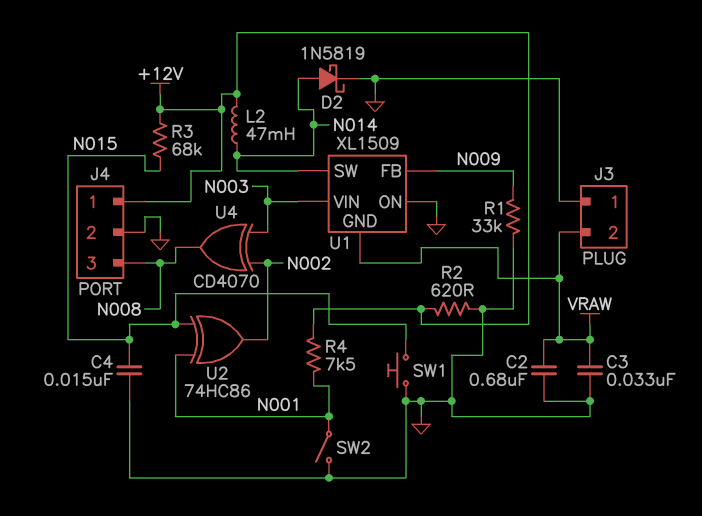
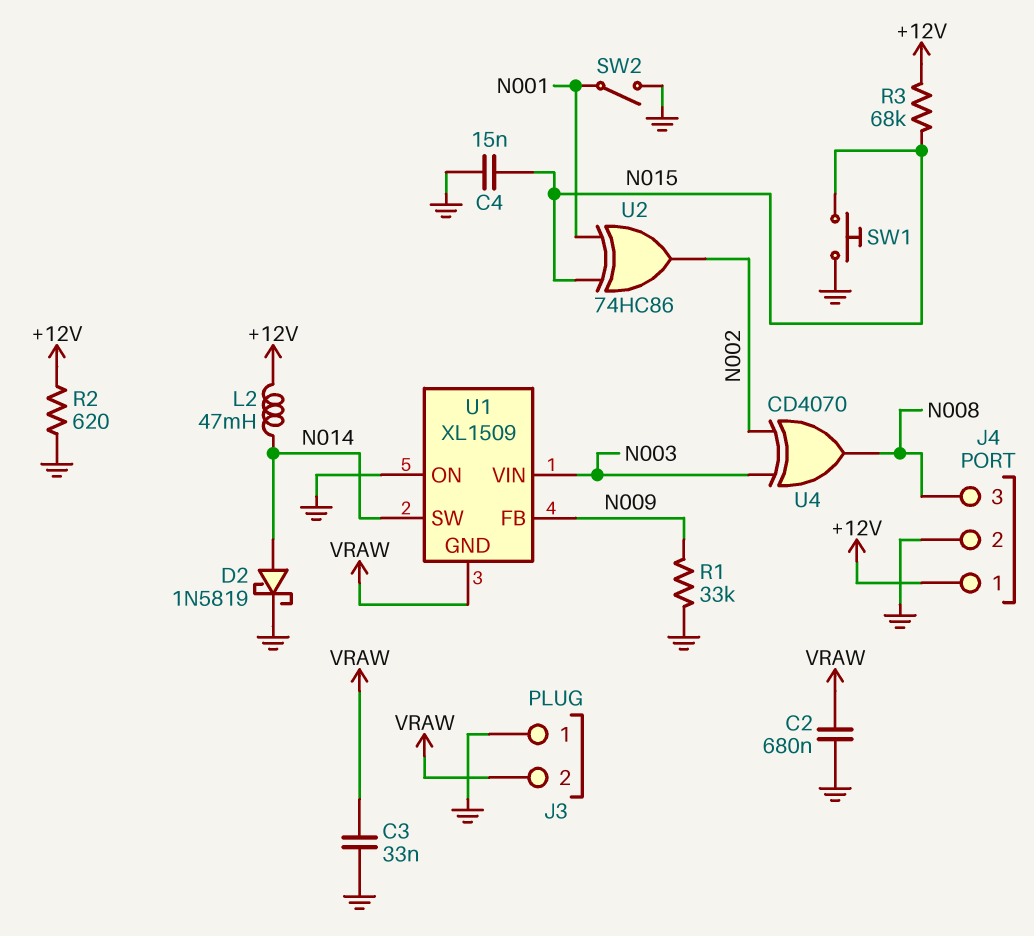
R4: 7.5k (+12V, N001) -> none

